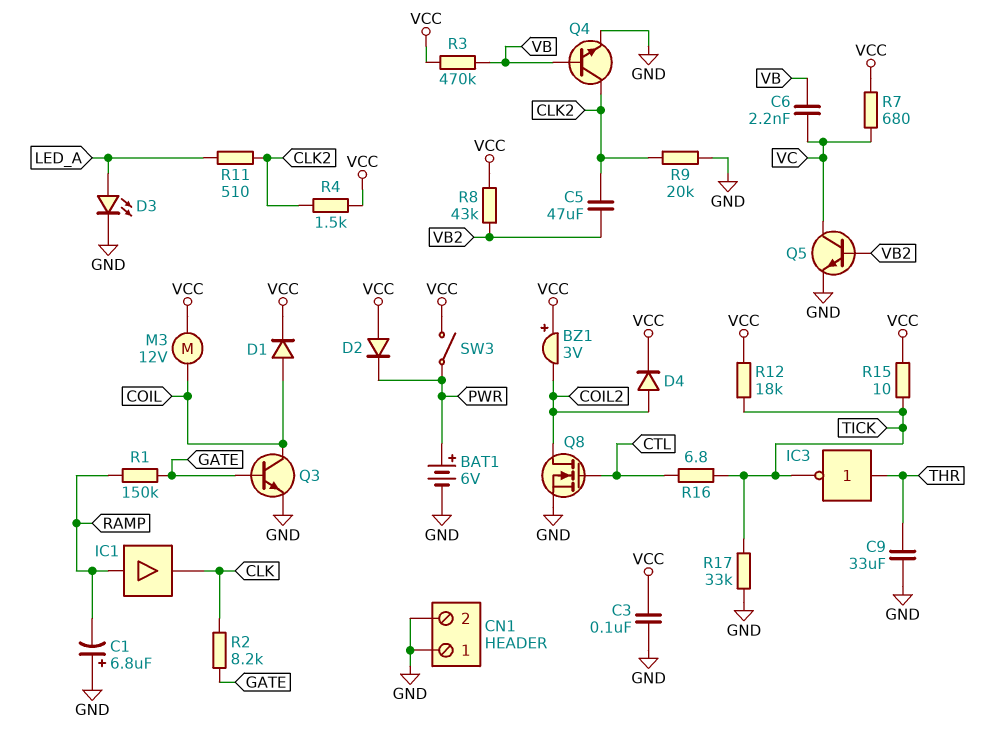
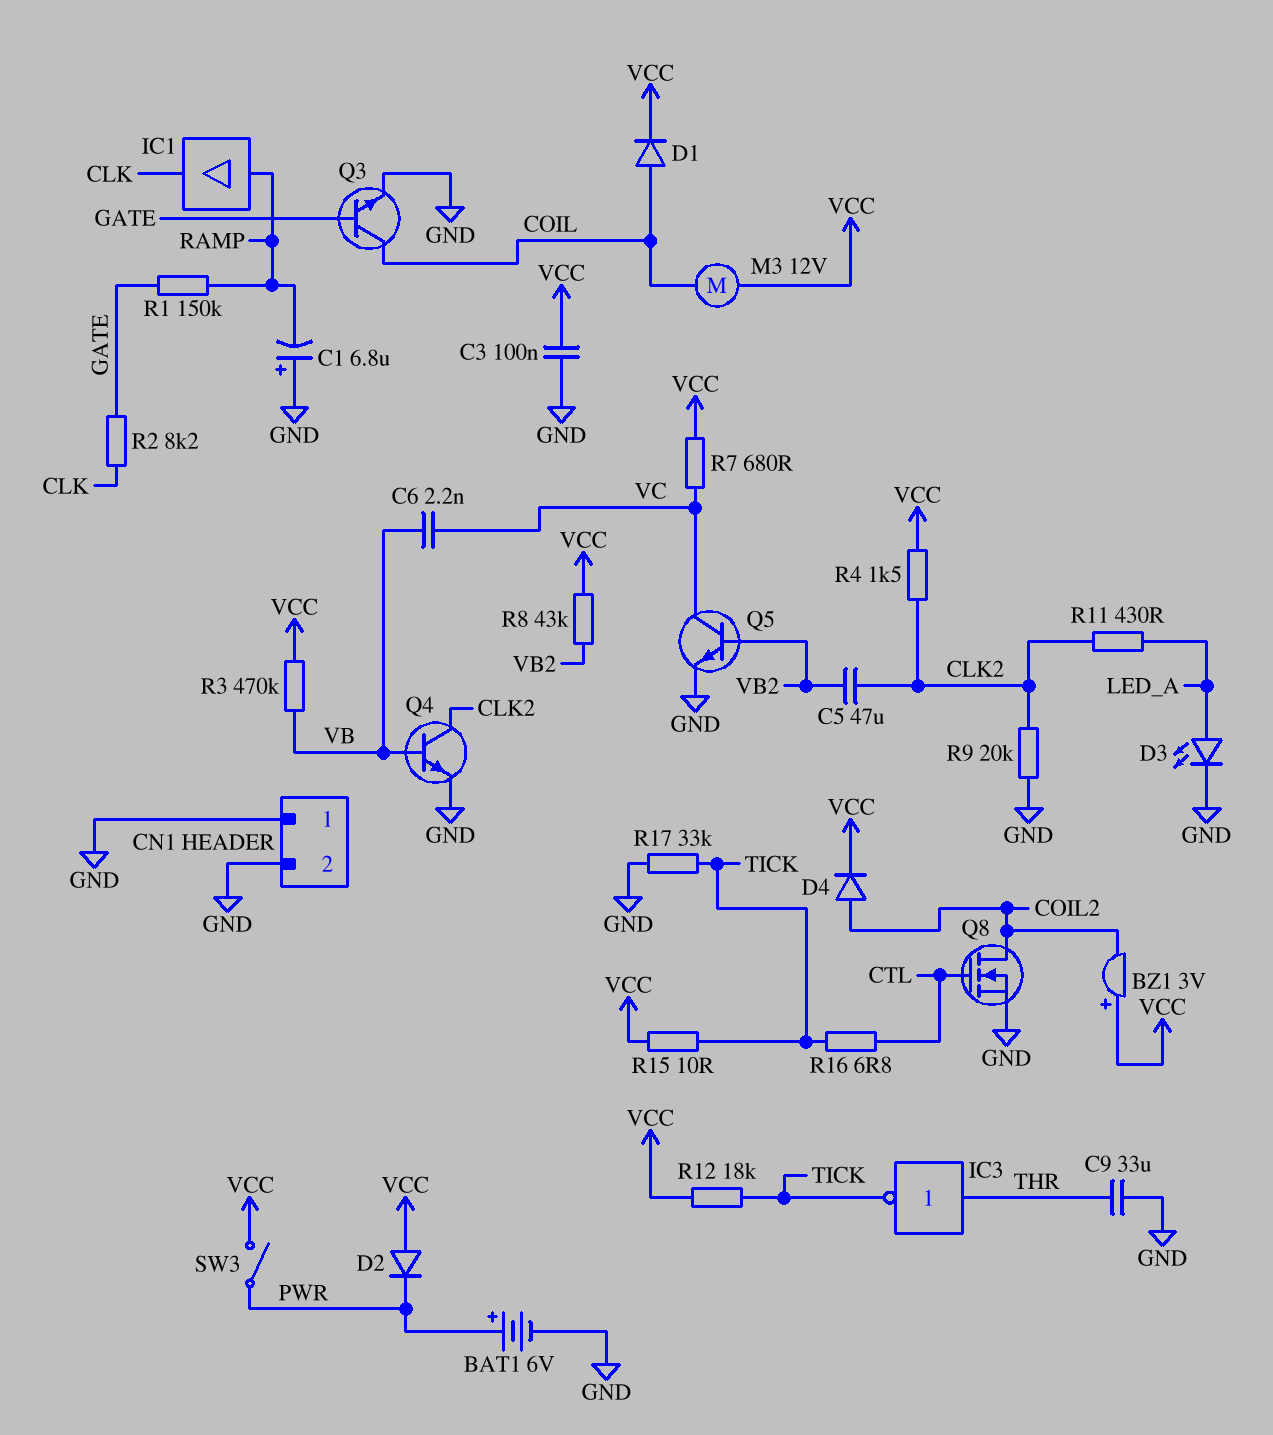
R11: 510 (CLK2, LED_A) -> 430 (CLK2, LED_A)

